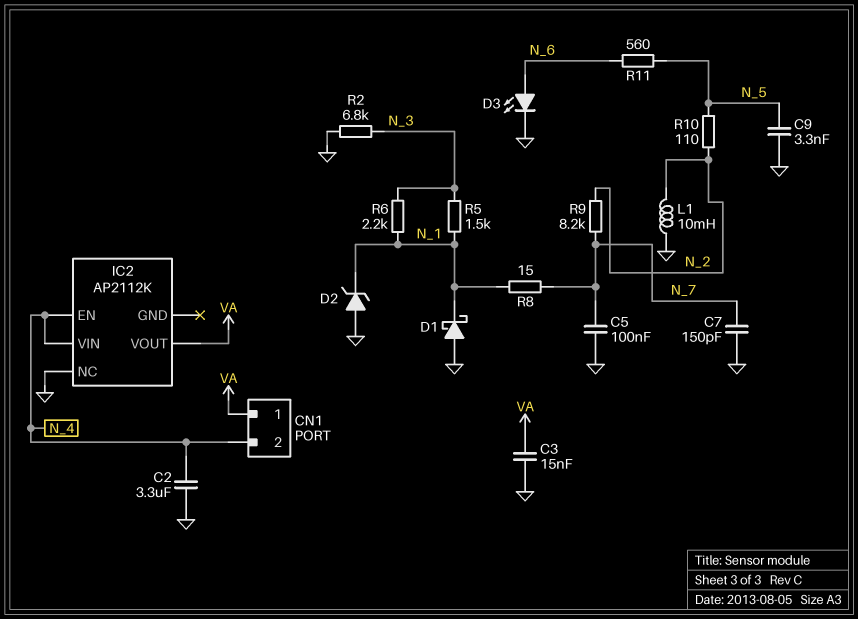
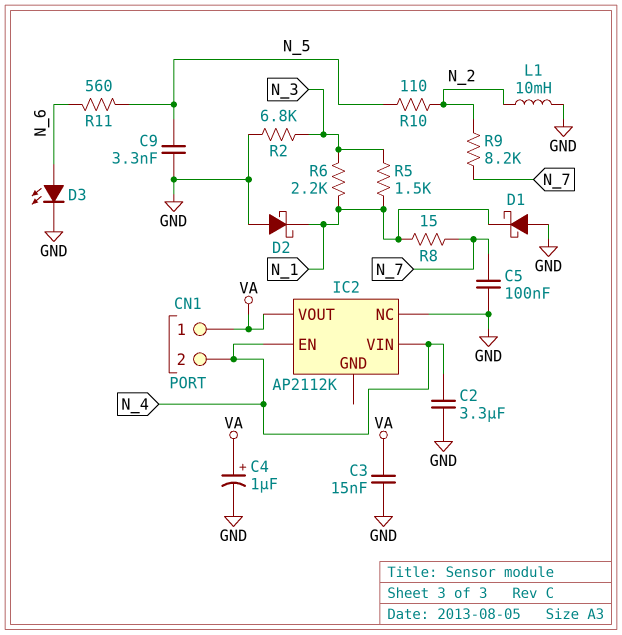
C4: none -> 1uF (plus VA, minus GND)
C7: 150pF (GND, N_7) -> none
D2: zener (A GND, K N_1) -> schottky (A GND, K N_1)

